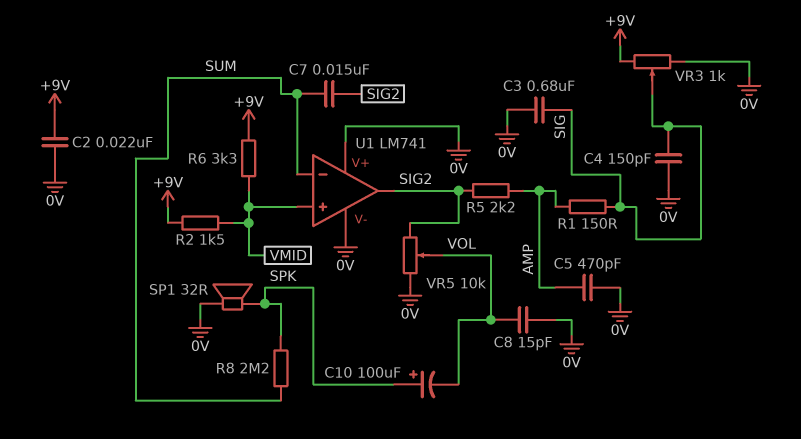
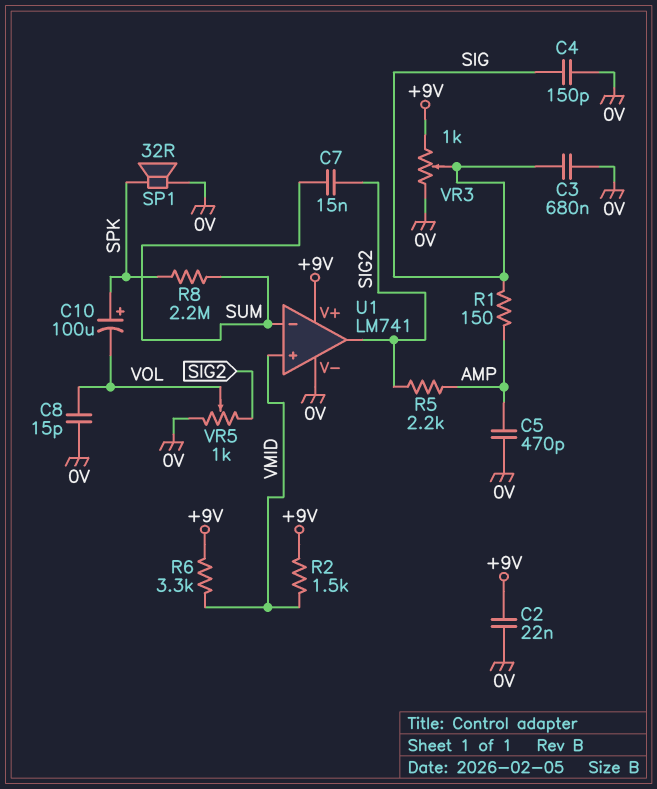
U1 pin V+: 0V -> +9V
VR5: 10k (0V, SIG2, wiper VOL) -> 1k (0V, SIG2, wiper VOL)

